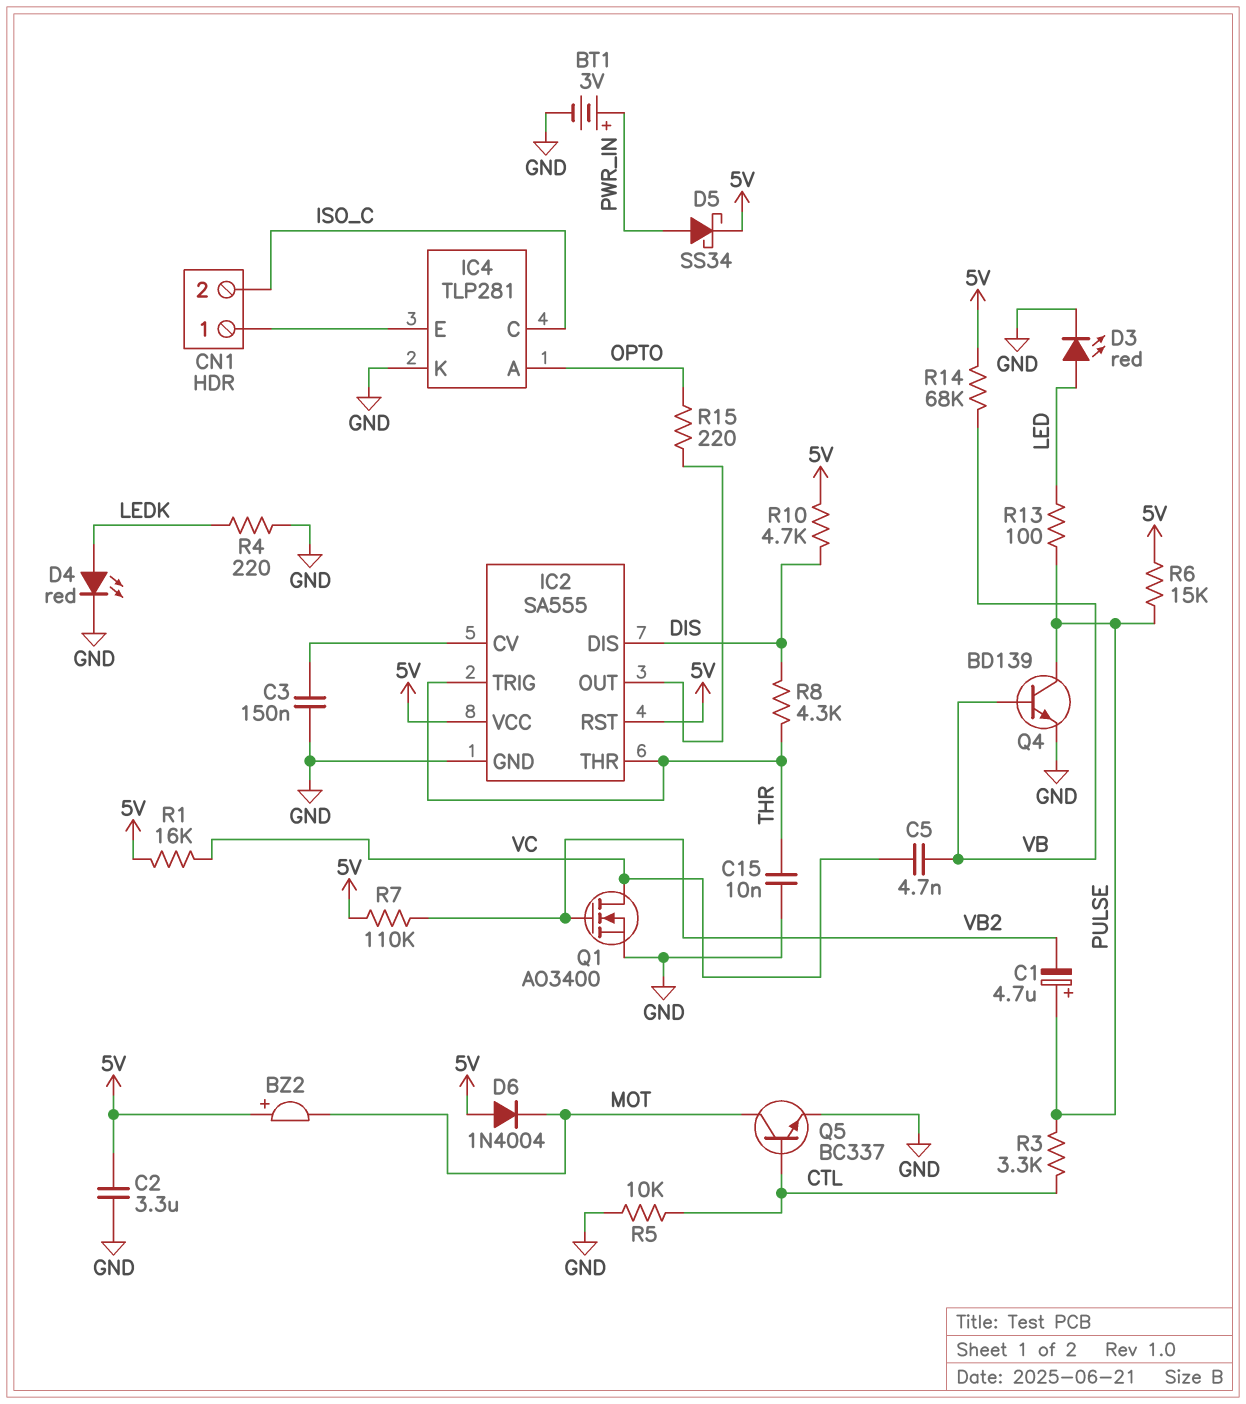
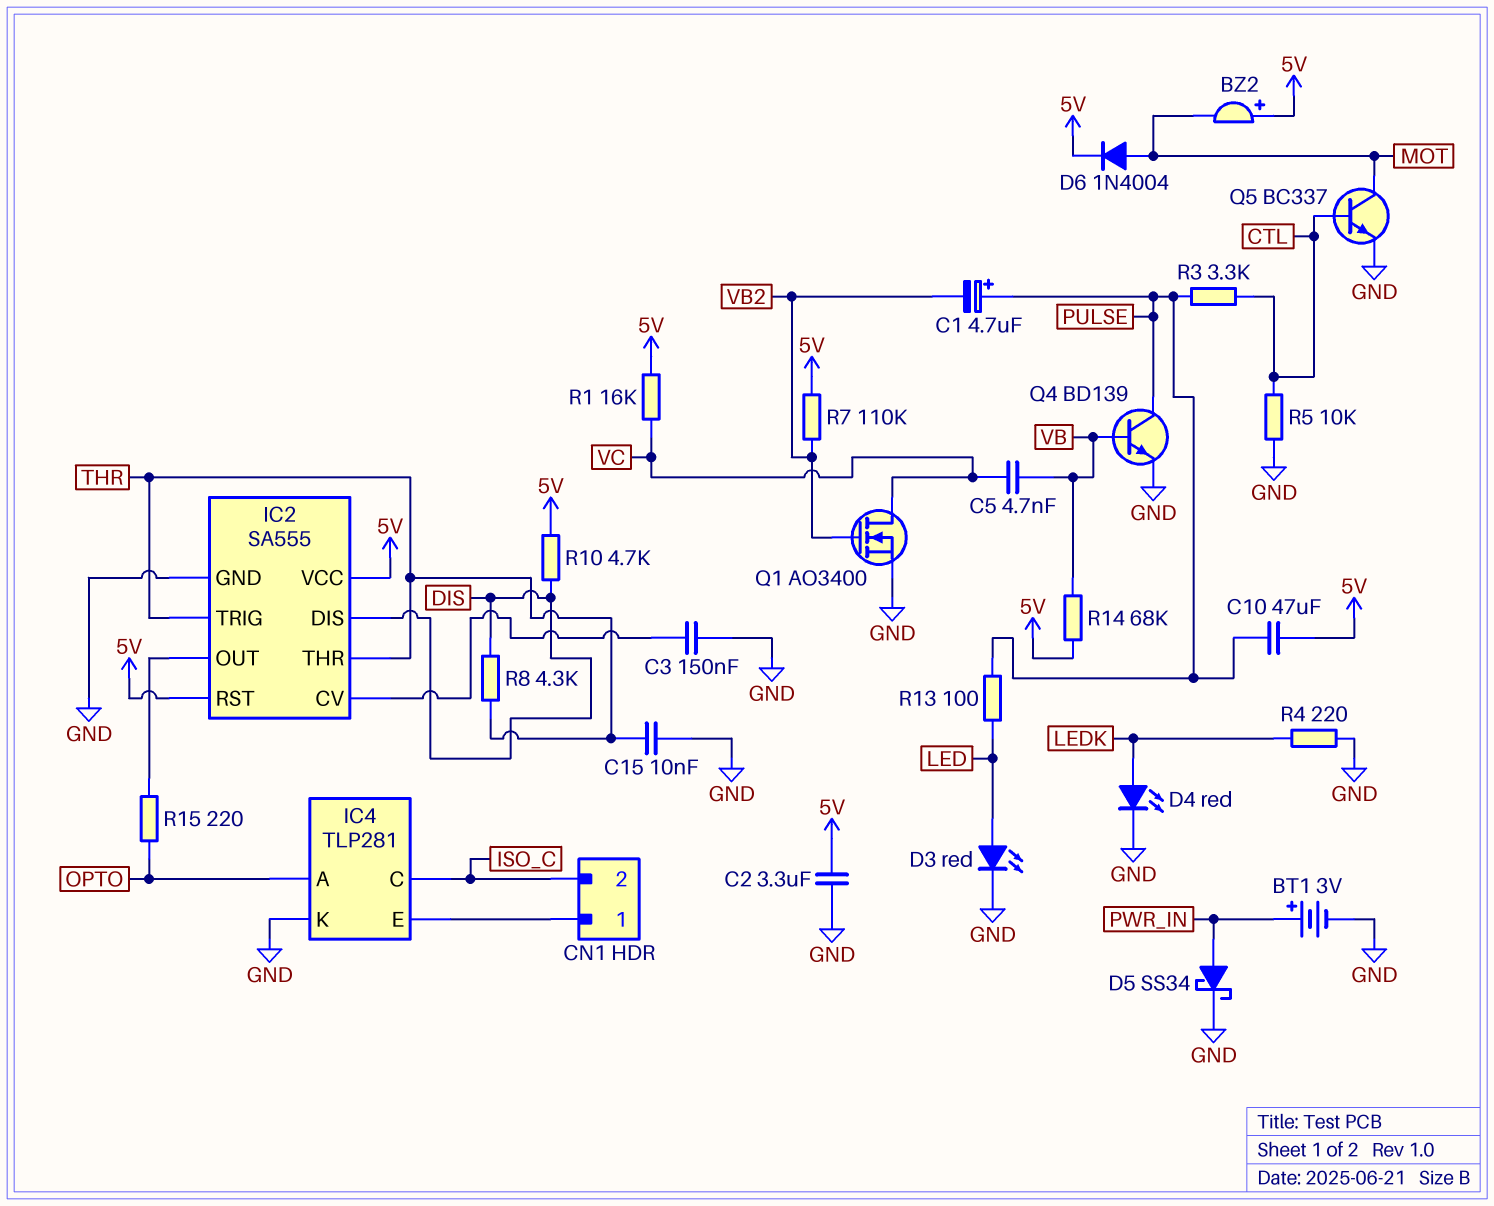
C10: none -> 47uF (5V, PULSE)
D5: schottky SS34 (A PWR_IN, K 5V) -> schottky SS34 (A PWR_IN, K GND)
D6: diode 1N4004 (A 5V, K MOT) -> diode 1N4004 (A MOT, K 5V)
R6: 15k (5V, PULSE) -> none

